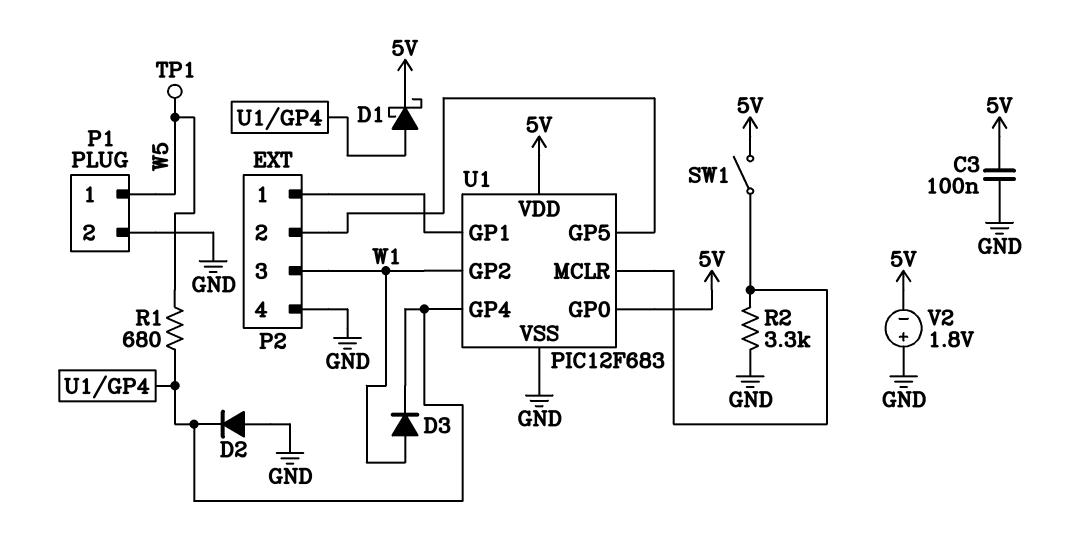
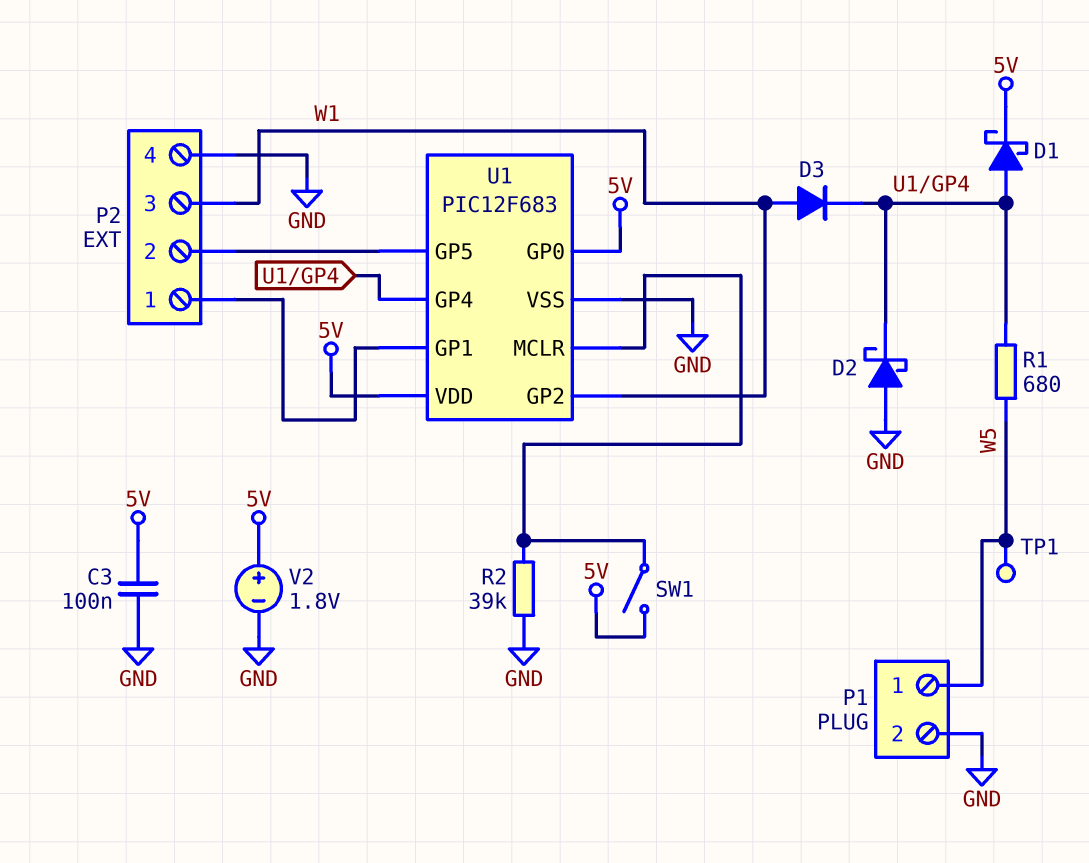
D2: diode (A GND, K U1/GP4) -> schottky (A GND, K U1/GP4)
R2: 3.3k (GND, U1/MCLR) -> 39k (GND, U1/MCLR)
V2: 1.8V (plus GND, minus 5V) -> 1.8V (plus 5V, minus GND)

